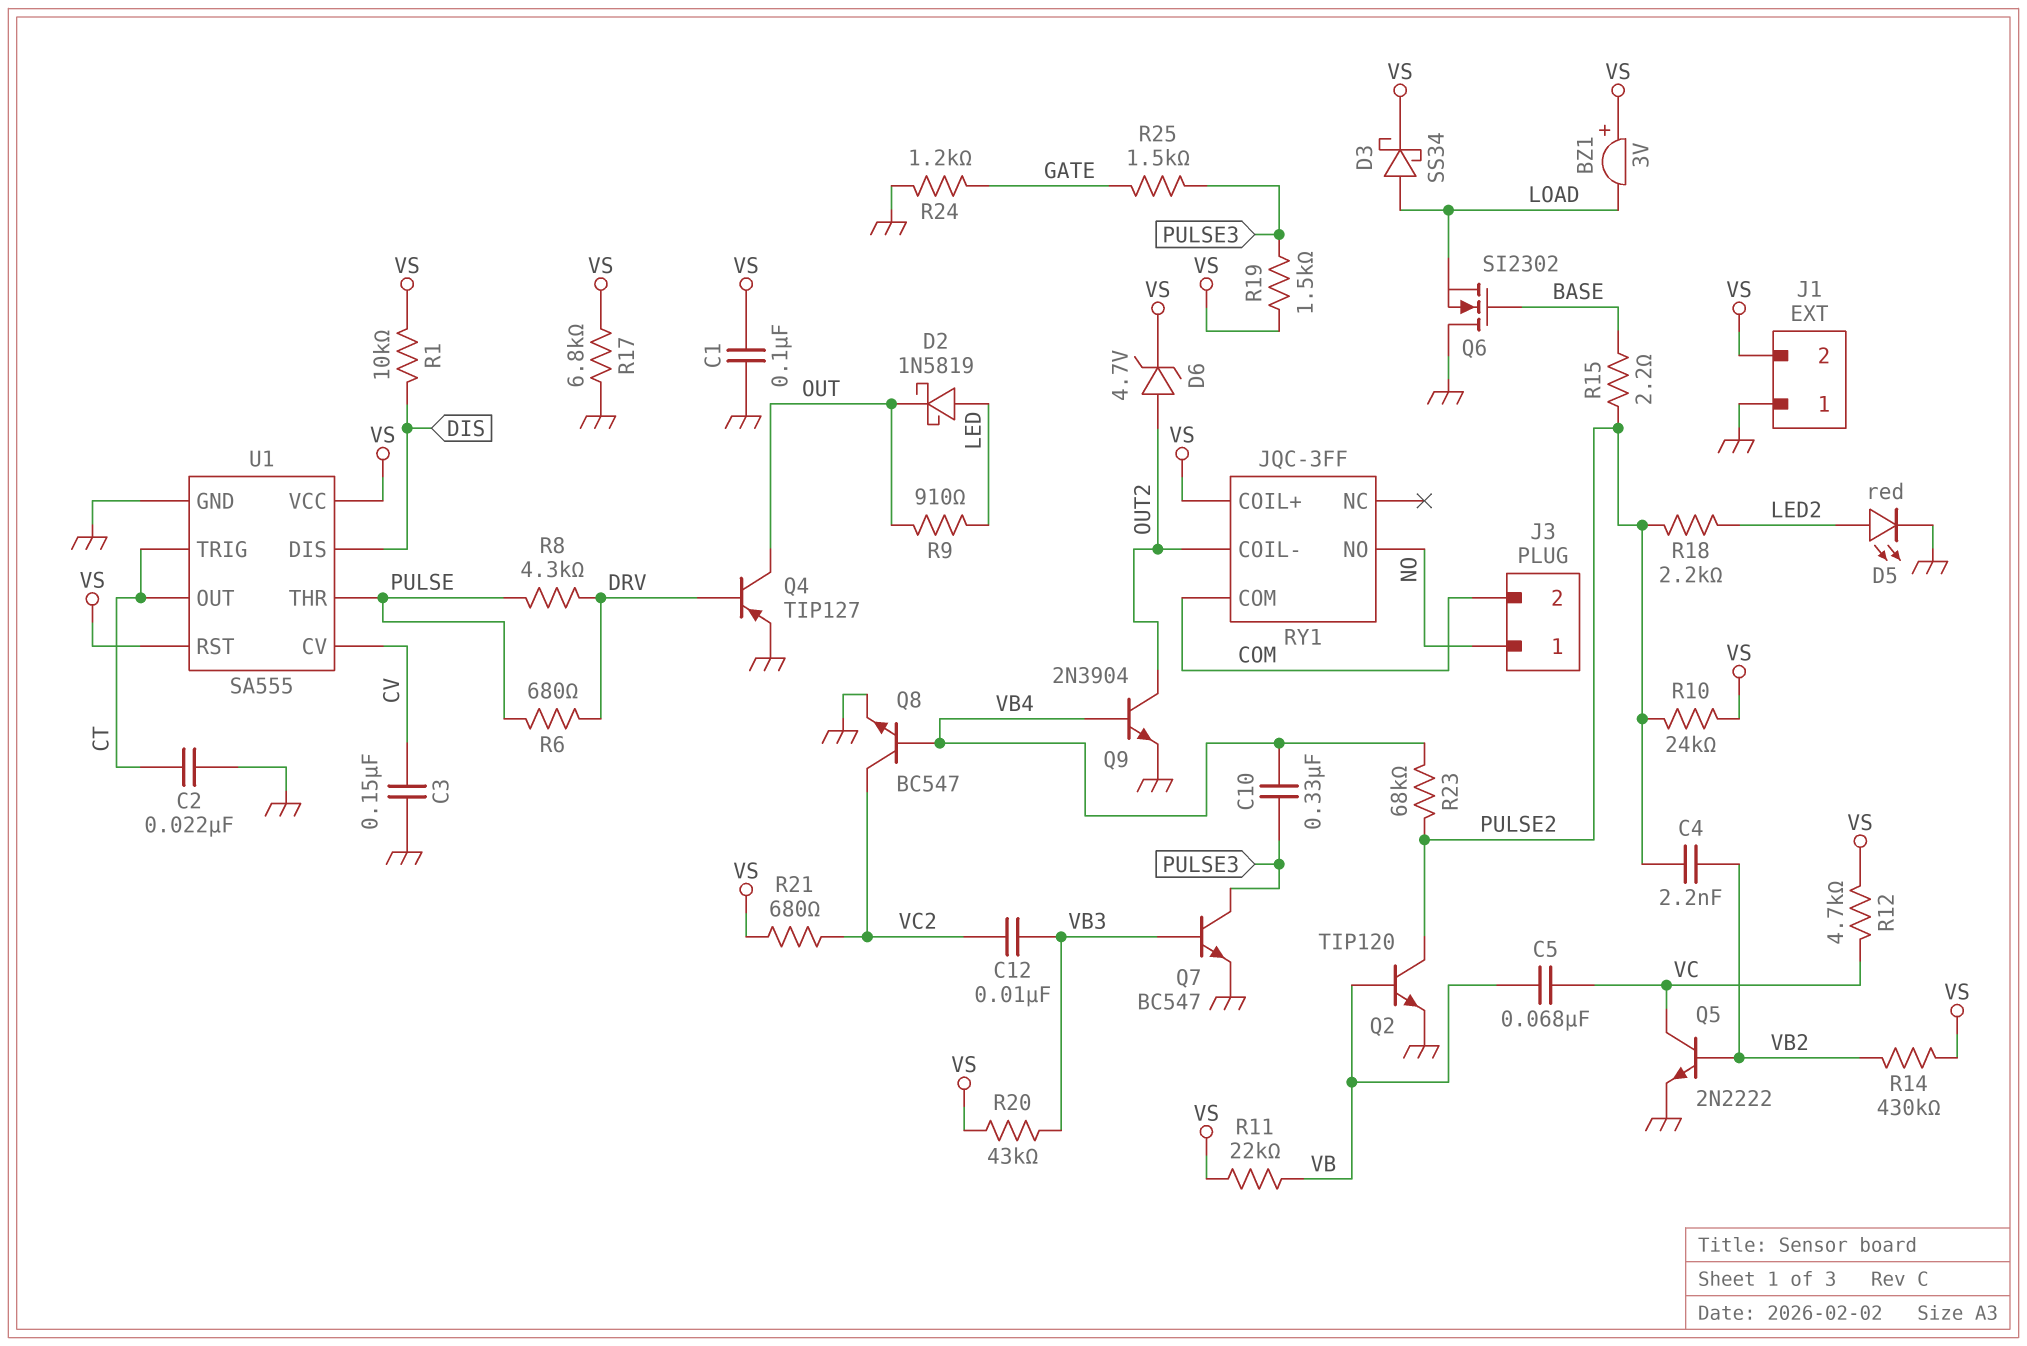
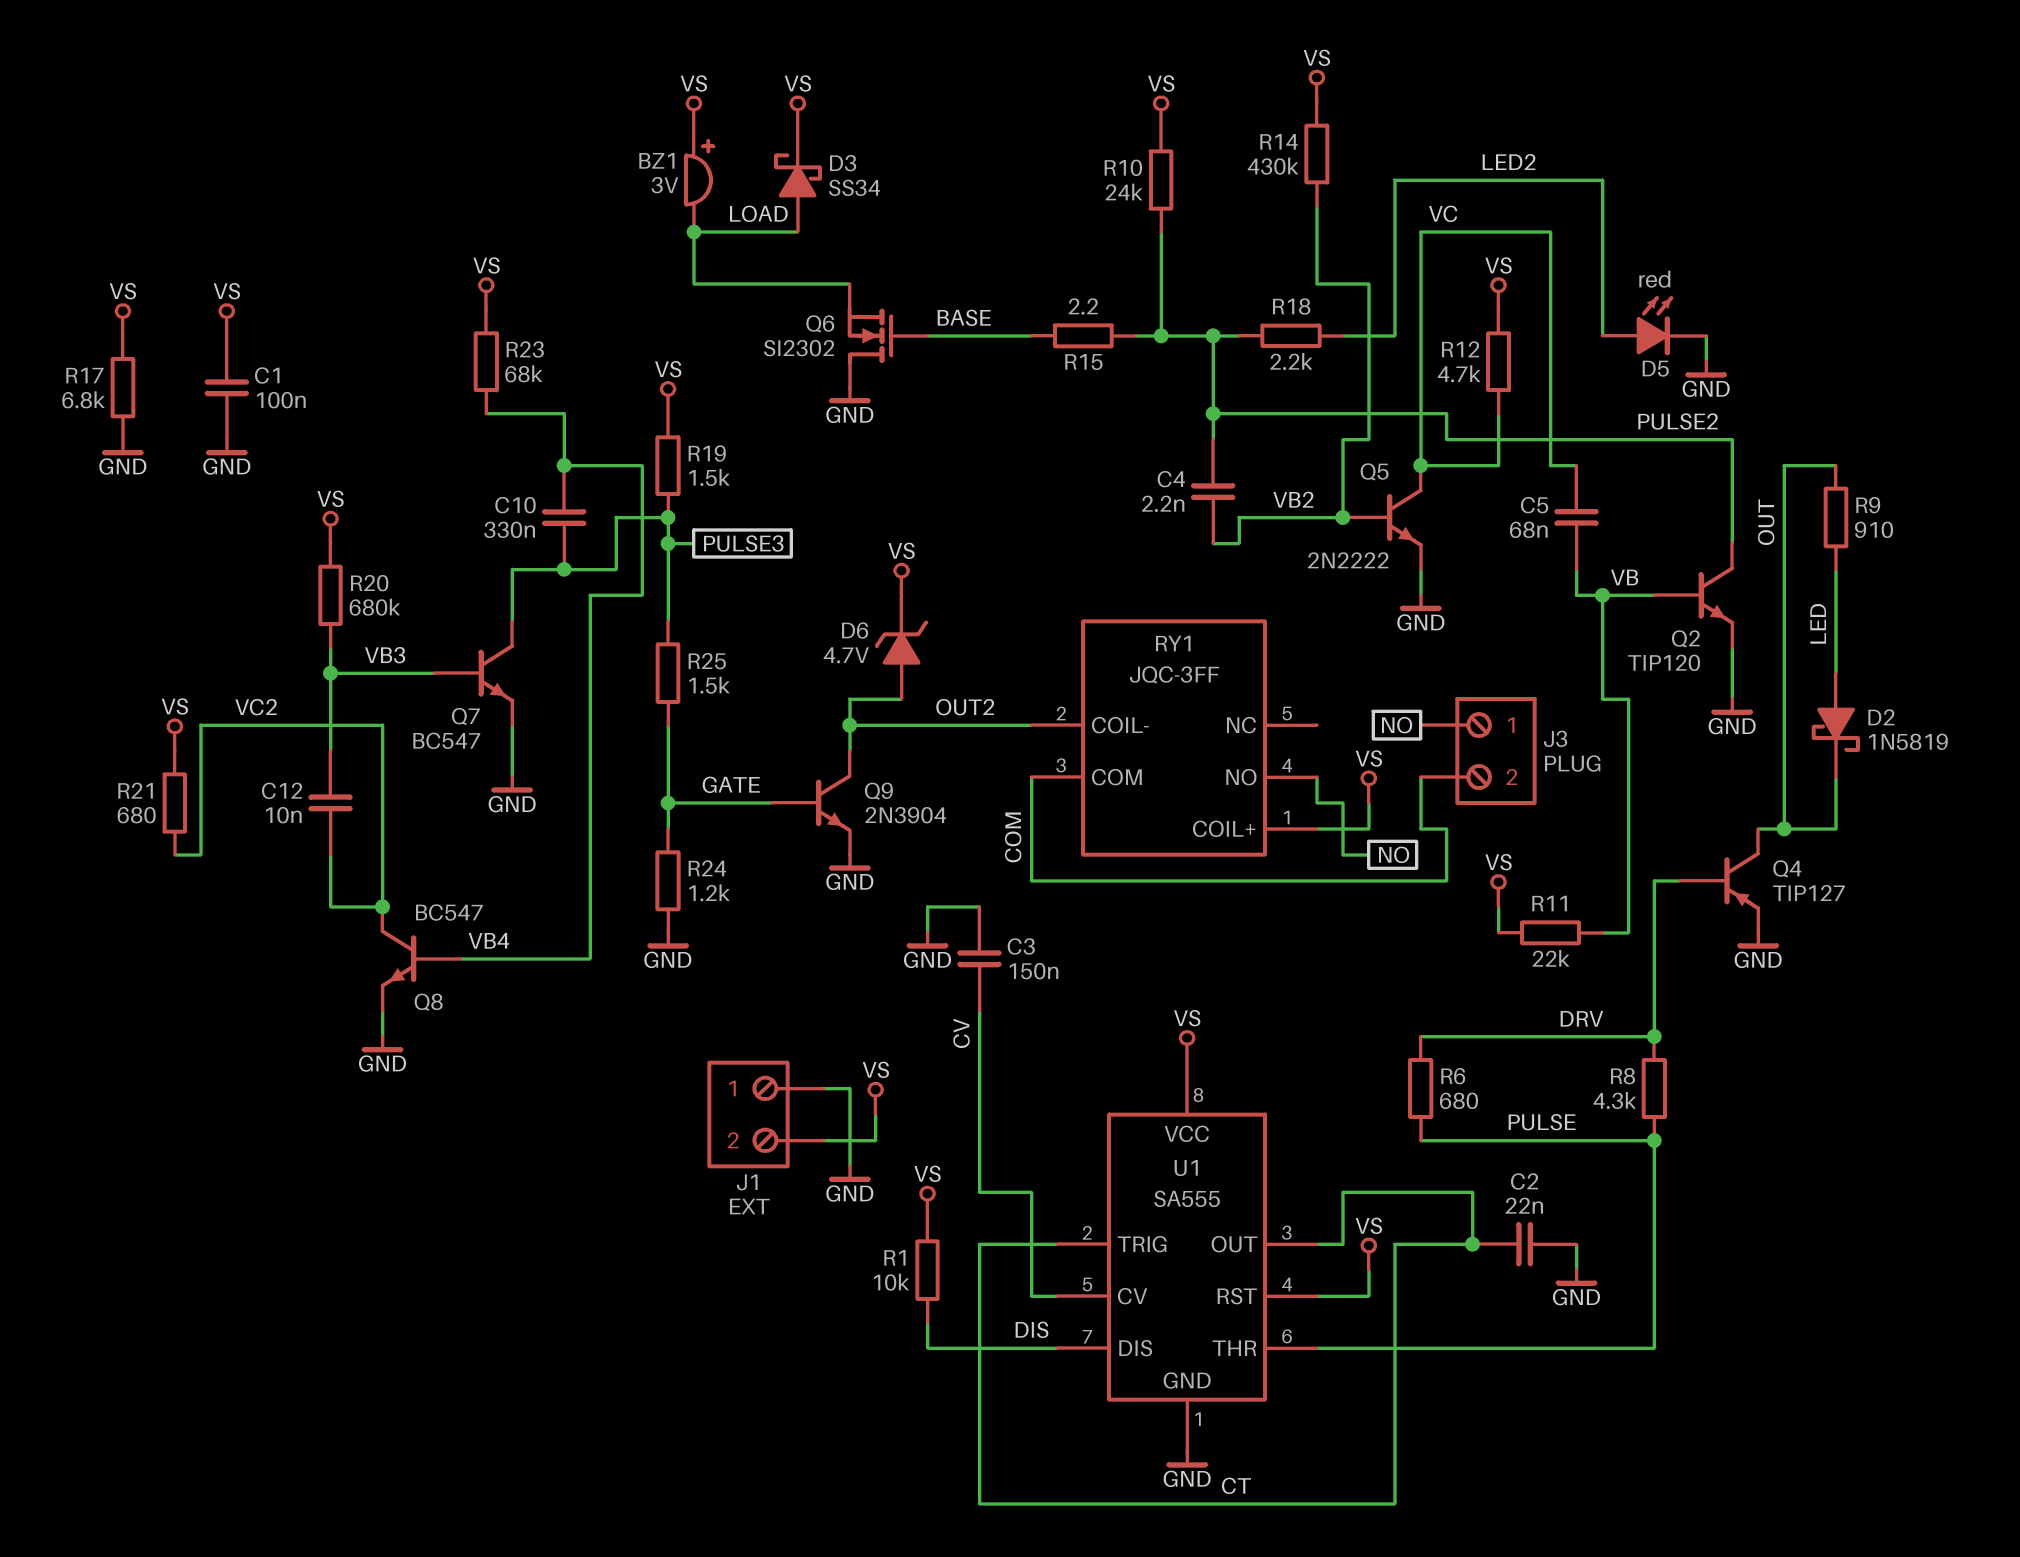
Q9: NPN 2N3904 (B VB4, C OUT2, E GND) -> NPN 2N3904 (B GATE, C OUT2, E GND)
R20: 43k (VB3, VS) -> 680k (VB3, VS)
R23: 68k (PULSE2, VB4) -> 68k (VB4, VS)

